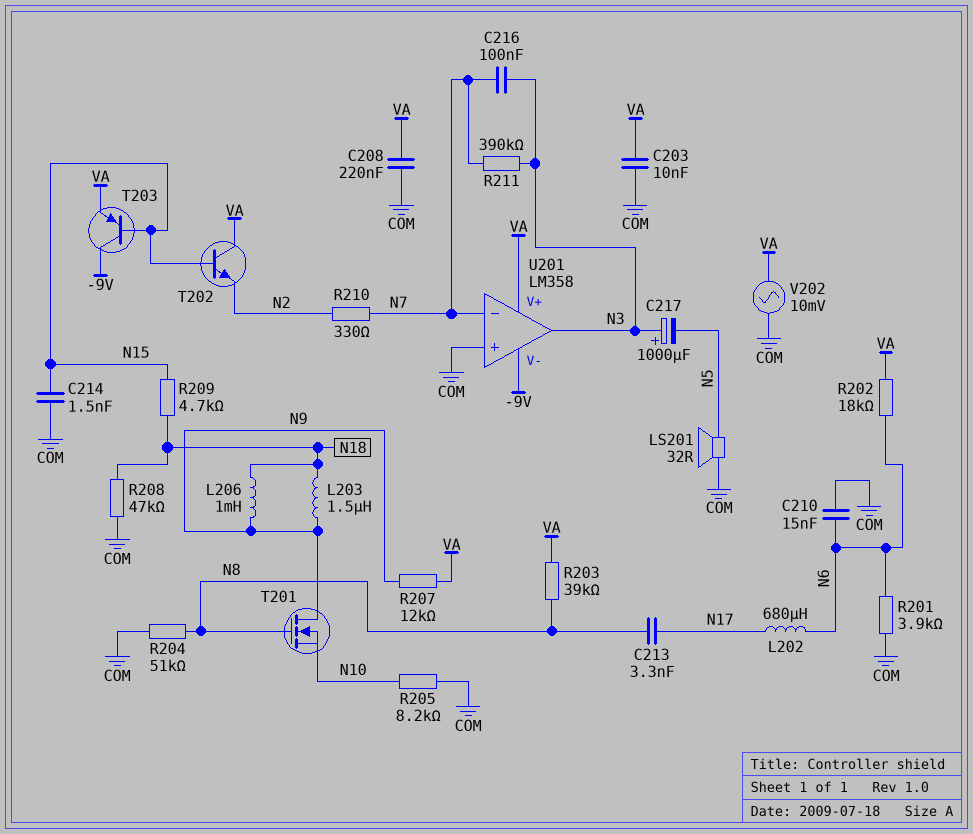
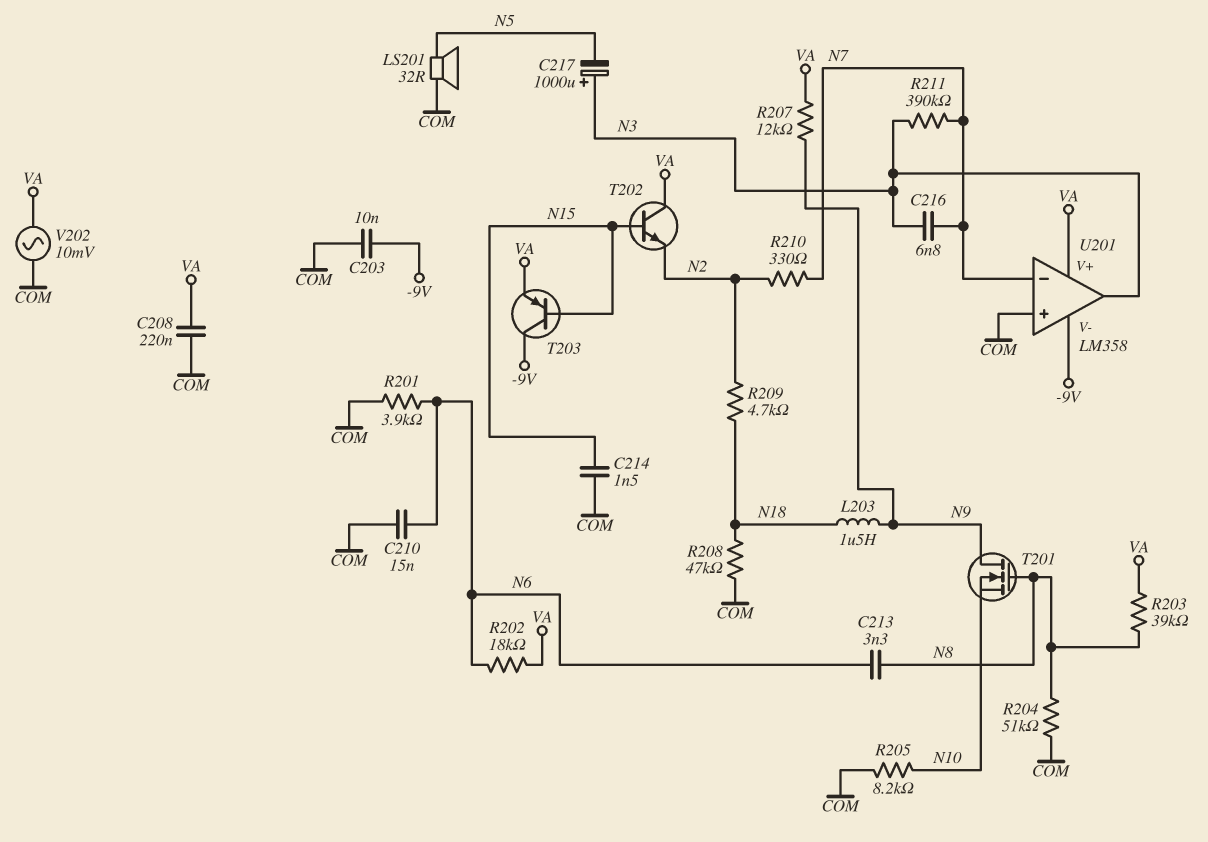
C203: 10nF (COM, VA) -> 10nF (-9V, COM)
C213: 3.3nF (N8, N17) -> 3.3nF (N6, N8)
C216: 100nF (N3, N7) -> 6.8nF (N3, N7)
L202: 680uH (N6, N17) -> none
L206: 1mH (N9, N18) -> none
R209: 4.7k (N15, N18) -> 4.7k (N2, N18)

